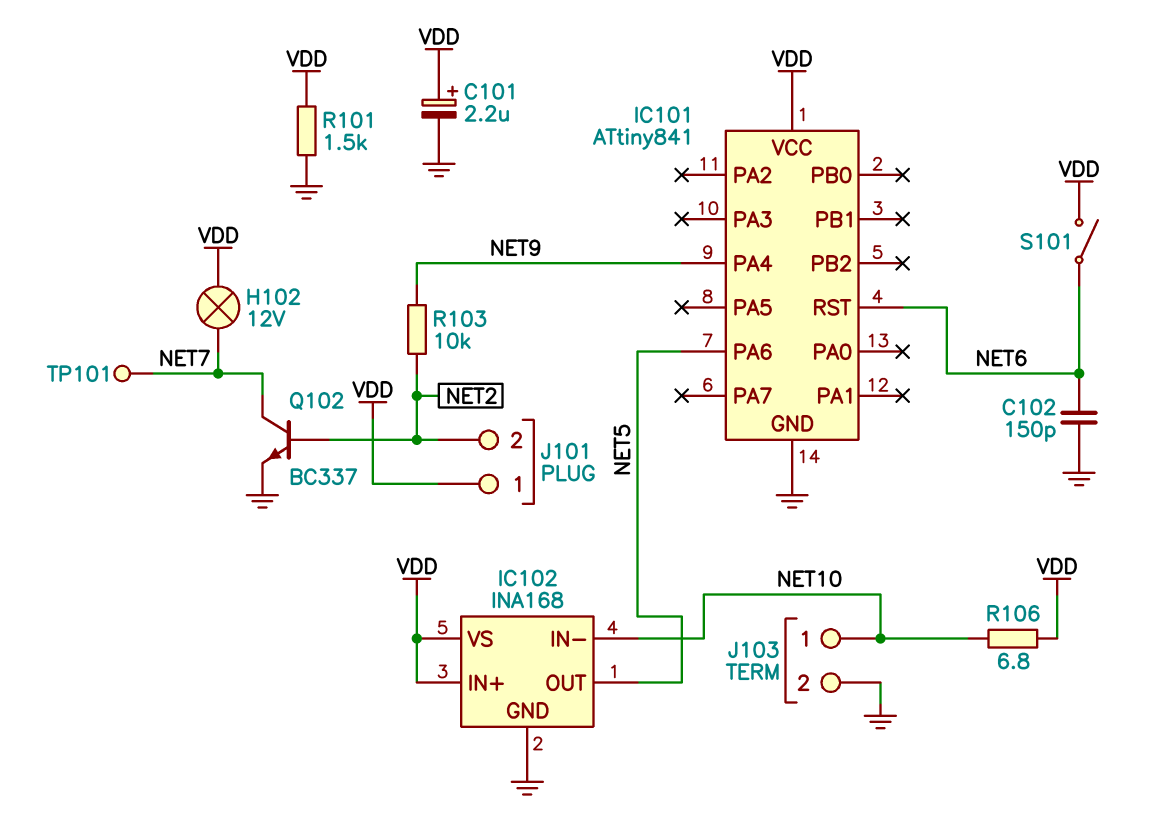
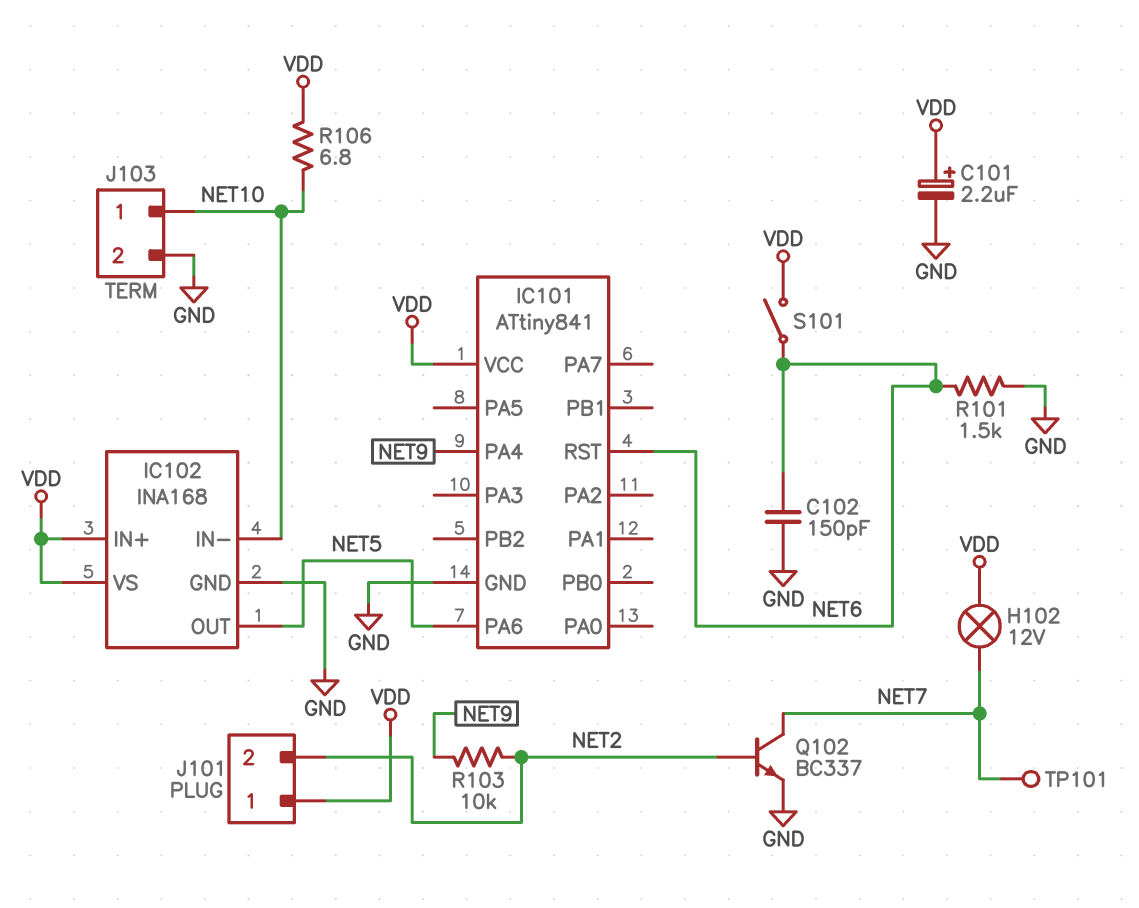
R101: 1.5k (GND, VDD) -> 1.5k (GND, NET6)

